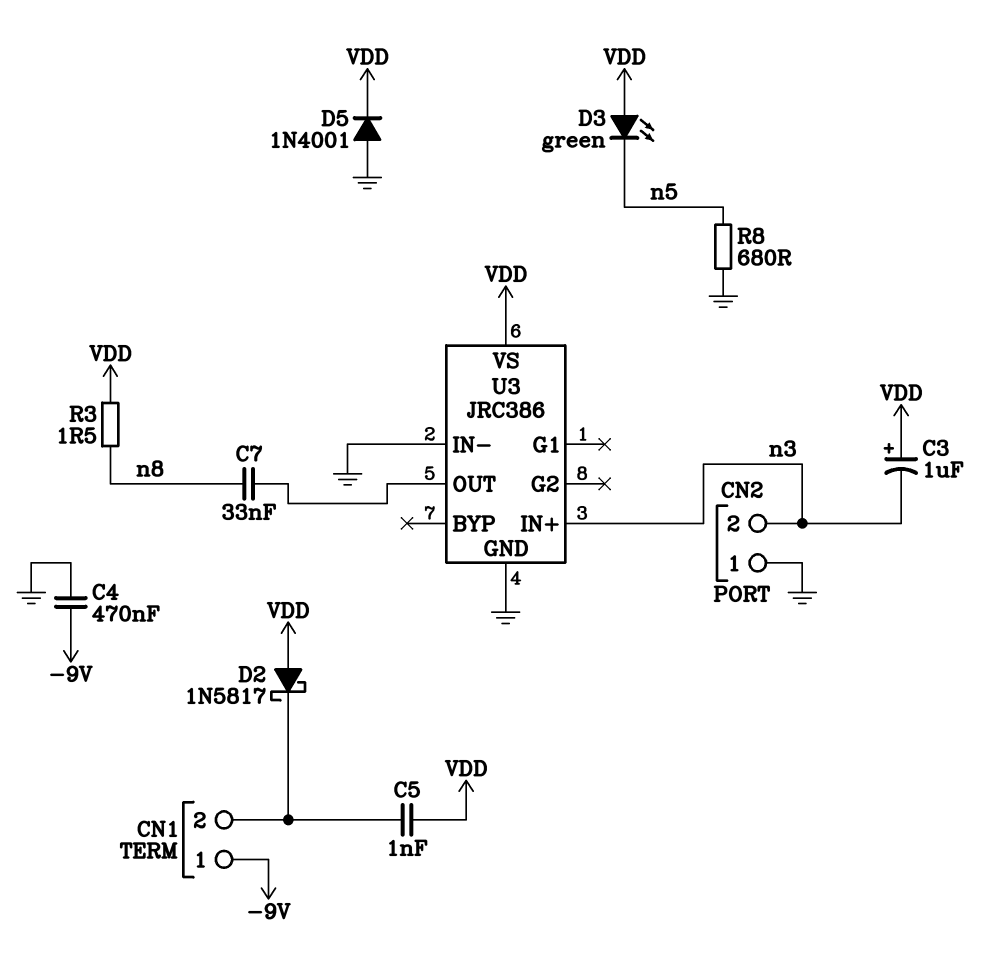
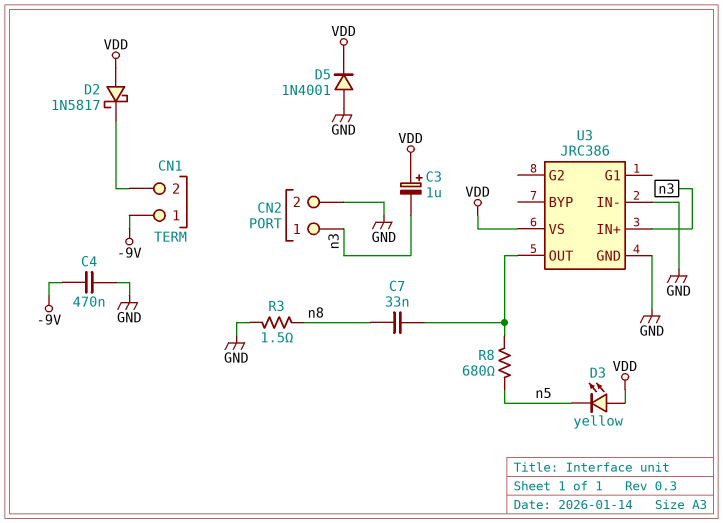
C5: 1nF (CN1/2, VDD) -> none
CN2 pin 1: GND -> n3
CN2 pin 2: n3 -> GND
D3: LED green (A VDD, K n5) -> LED yellow (A VDD, K n5)
R3: 1.5 (VDD, n8) -> 1.5 (GND, n8)
R8: 680 (GND, n5) -> 680 (U3/OUT, n5)

